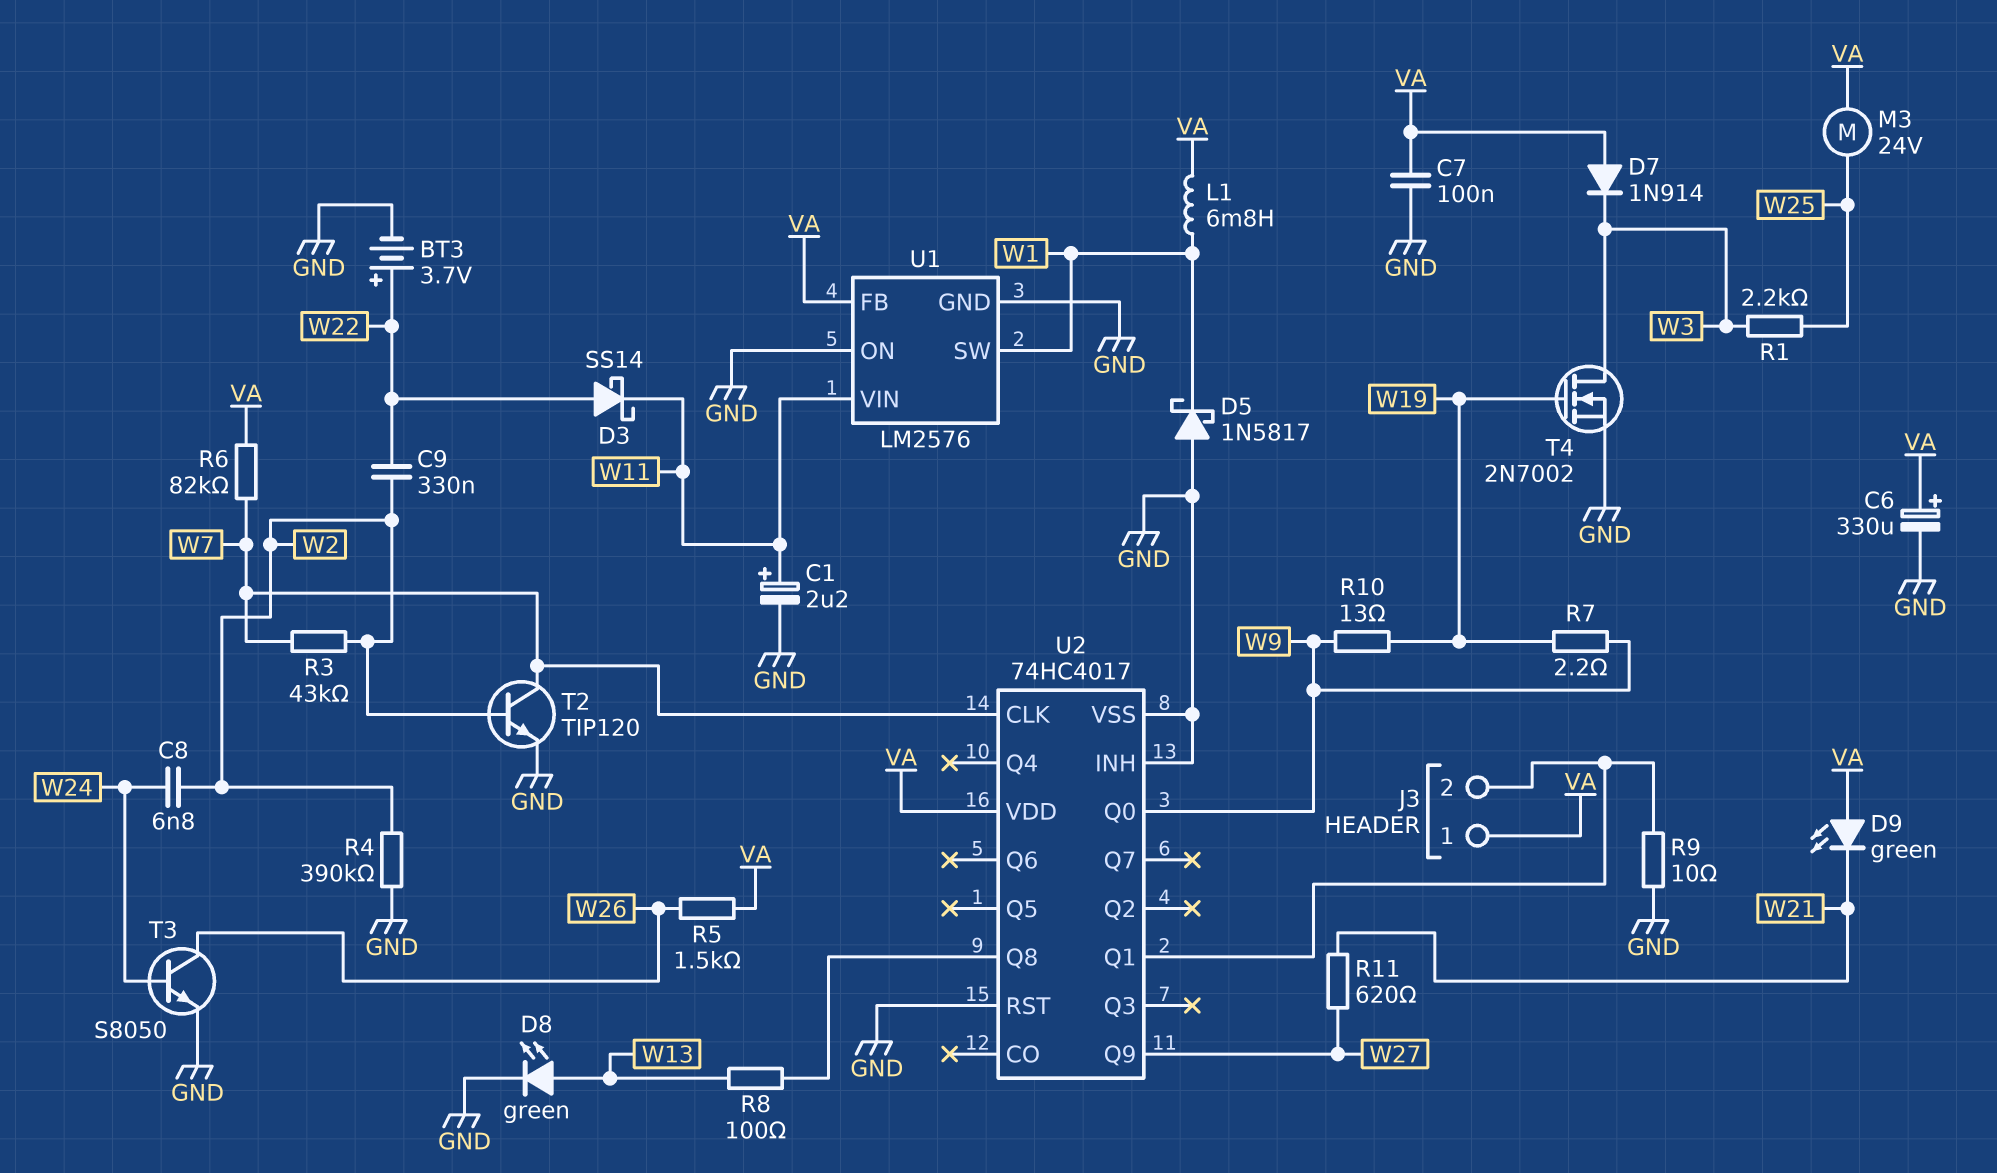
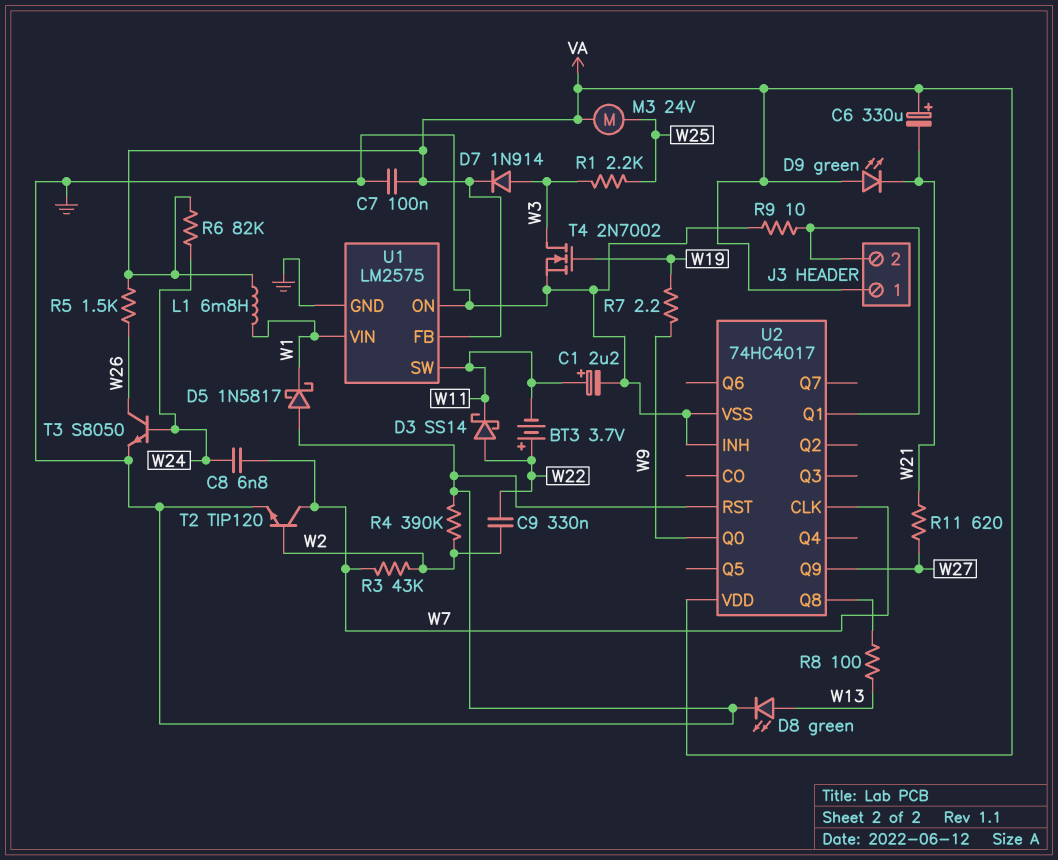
BT3: 3.7V (plus W22, minus GND) -> 3.7V (plus W22, minus W11)
C6: 330uF (plus VA, minus GND) -> 330uF (plus VA, minus W21)
C8: 6.8nF (W2, W24) -> 6.8nF (W7, W24)
D7: diode 1N914 (A VA, K W3) -> diode 1N914 (A W3, K VA)
R6: 82k (VA, W7) -> 82k (VA, W24)
R10: 13 (W9, W19) -> none
U1: LM2576 -> LM2575
U1 pin SW: W1 -> W11
U1 pin VIN: W11 -> W1

